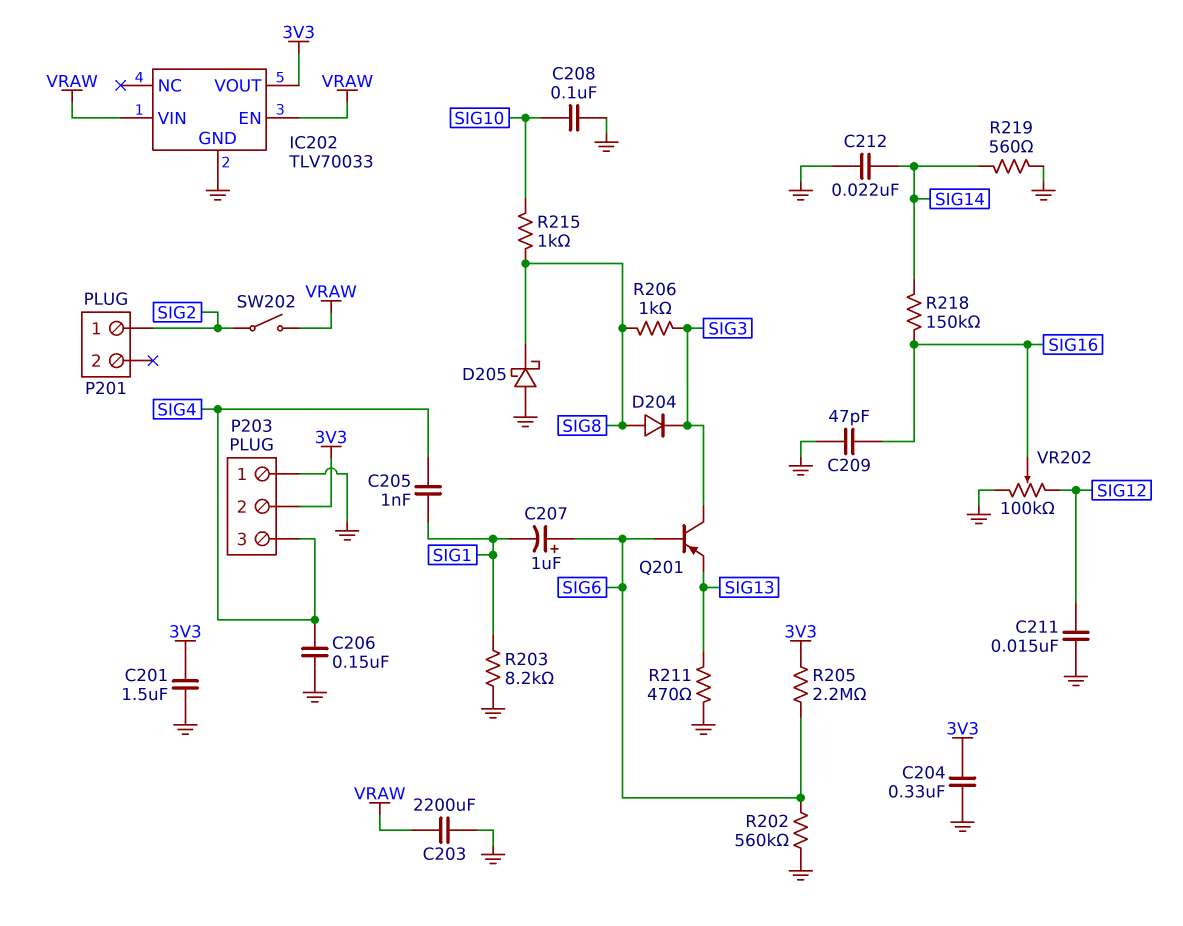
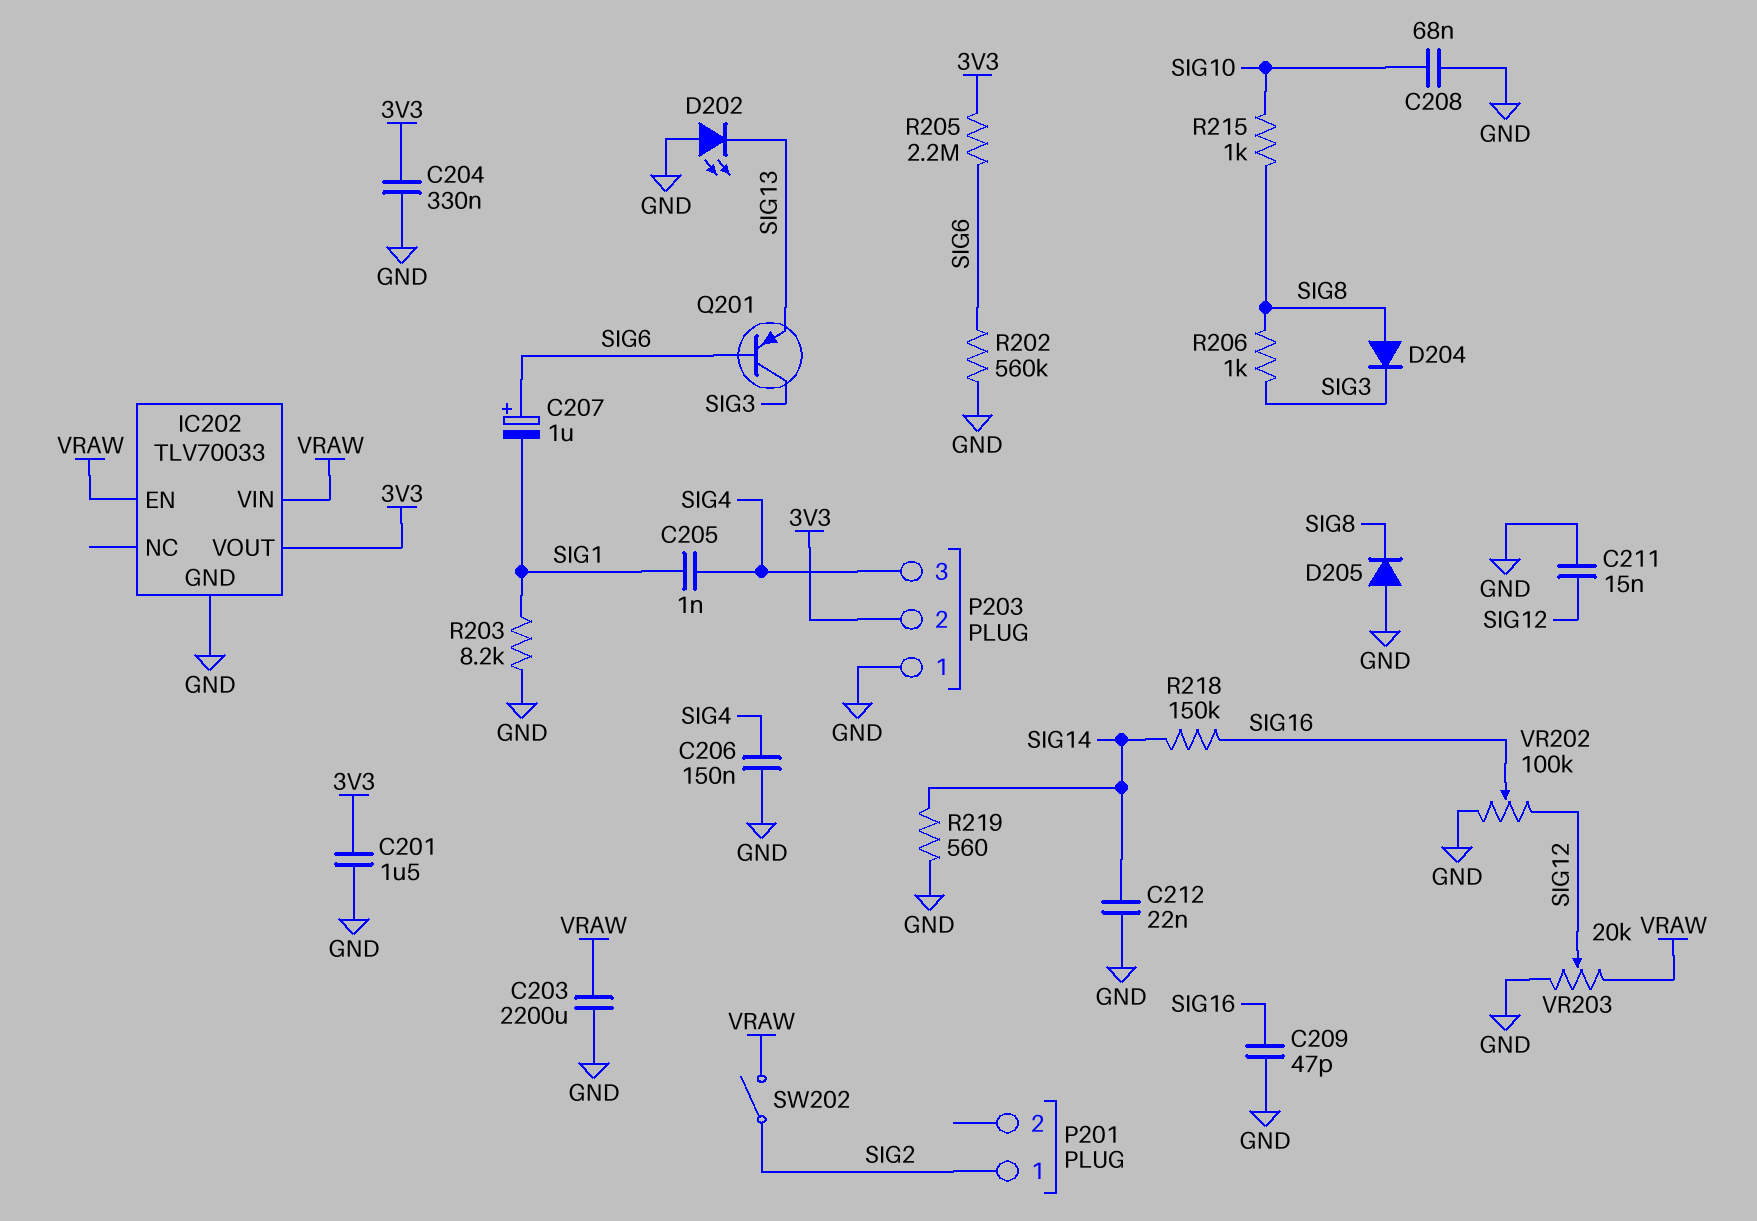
C208: 100nF (GND, SIG10) -> 68nF (GND, SIG10)
D202: none -> LED (A GND, K SIG13)
D205: schottky (A GND, K SIG8) -> diode (A GND, K SIG8)
R211: 470 (GND, SIG13) -> none
VR203: none -> 20k (GND, VRAW, wiper SIG12)

